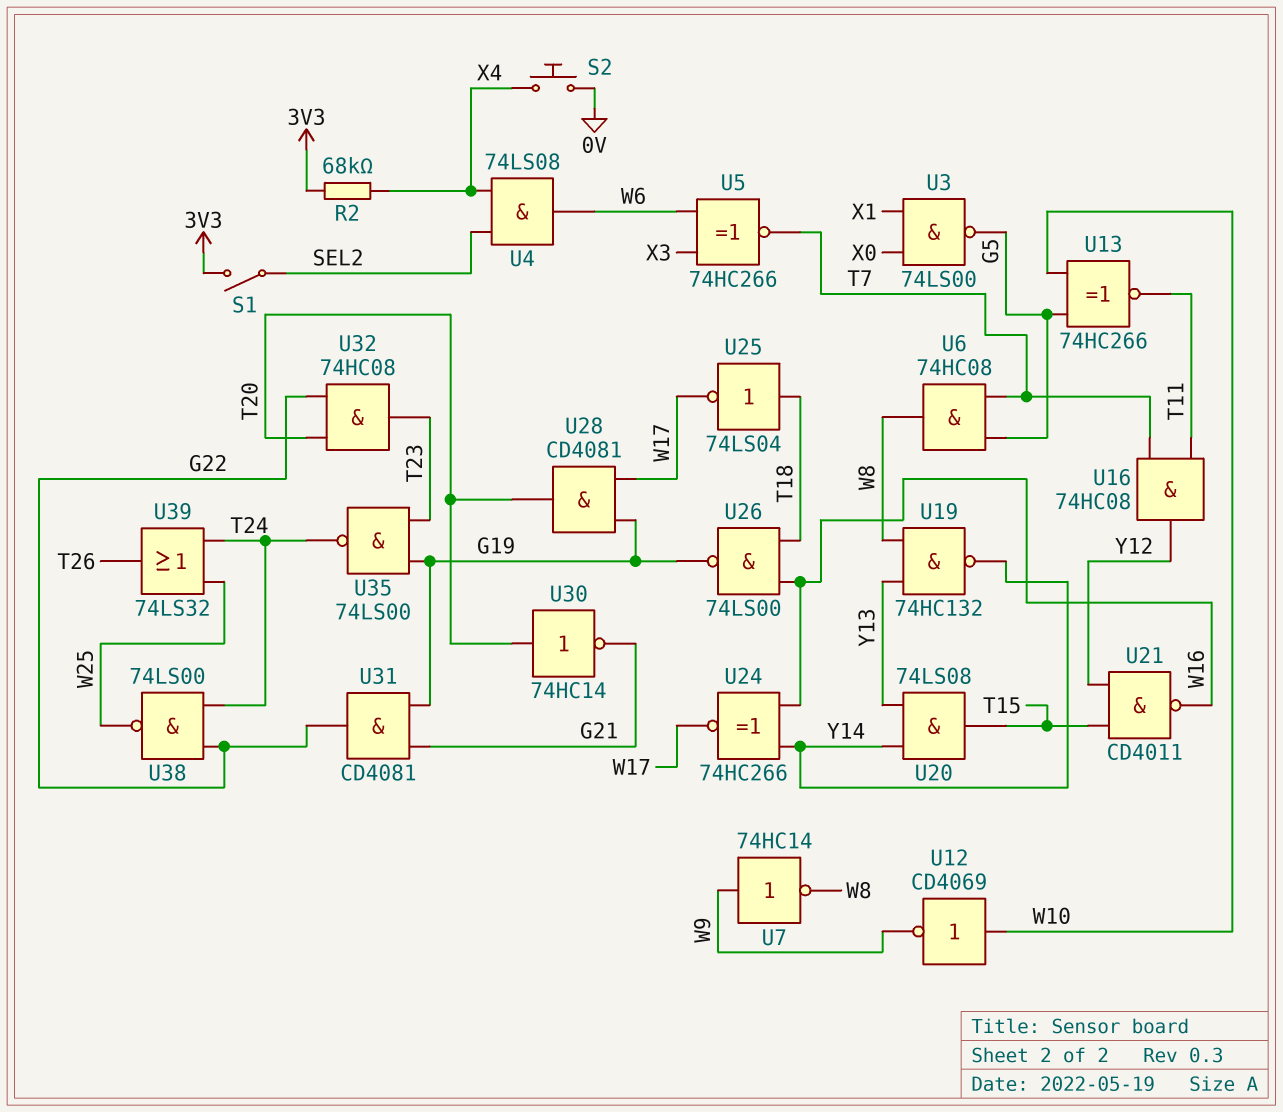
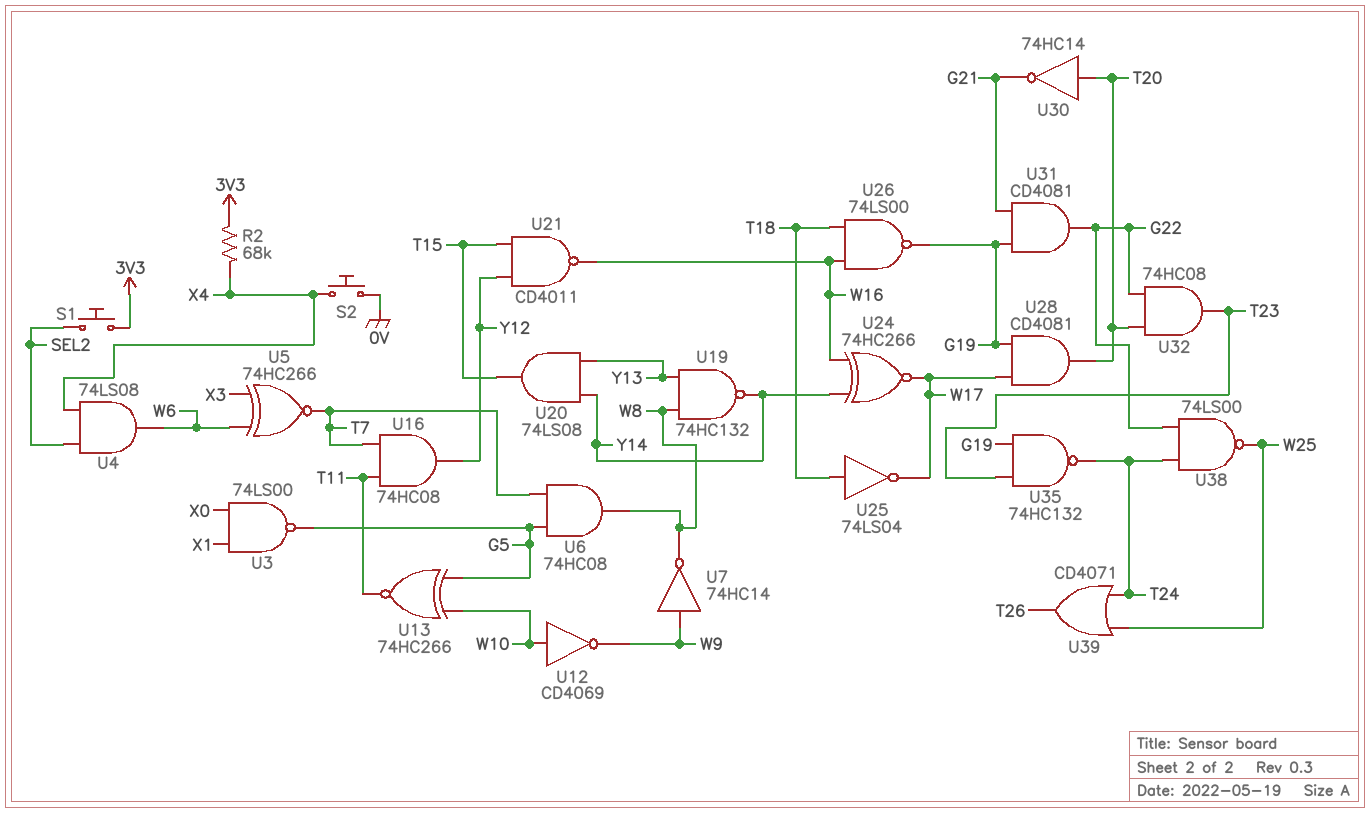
S1: switch (3V3, SEL2) -> button (3V3, SEL2)
U35: NAND 74LS00 (in G19, in T23, out T24) -> NAND 74HC132 (in G19, in T23, out T24)
U39: OR 74LS32 (in T24, in W25, out T26) -> OR CD4071 (in T24, in W25, out T26)

